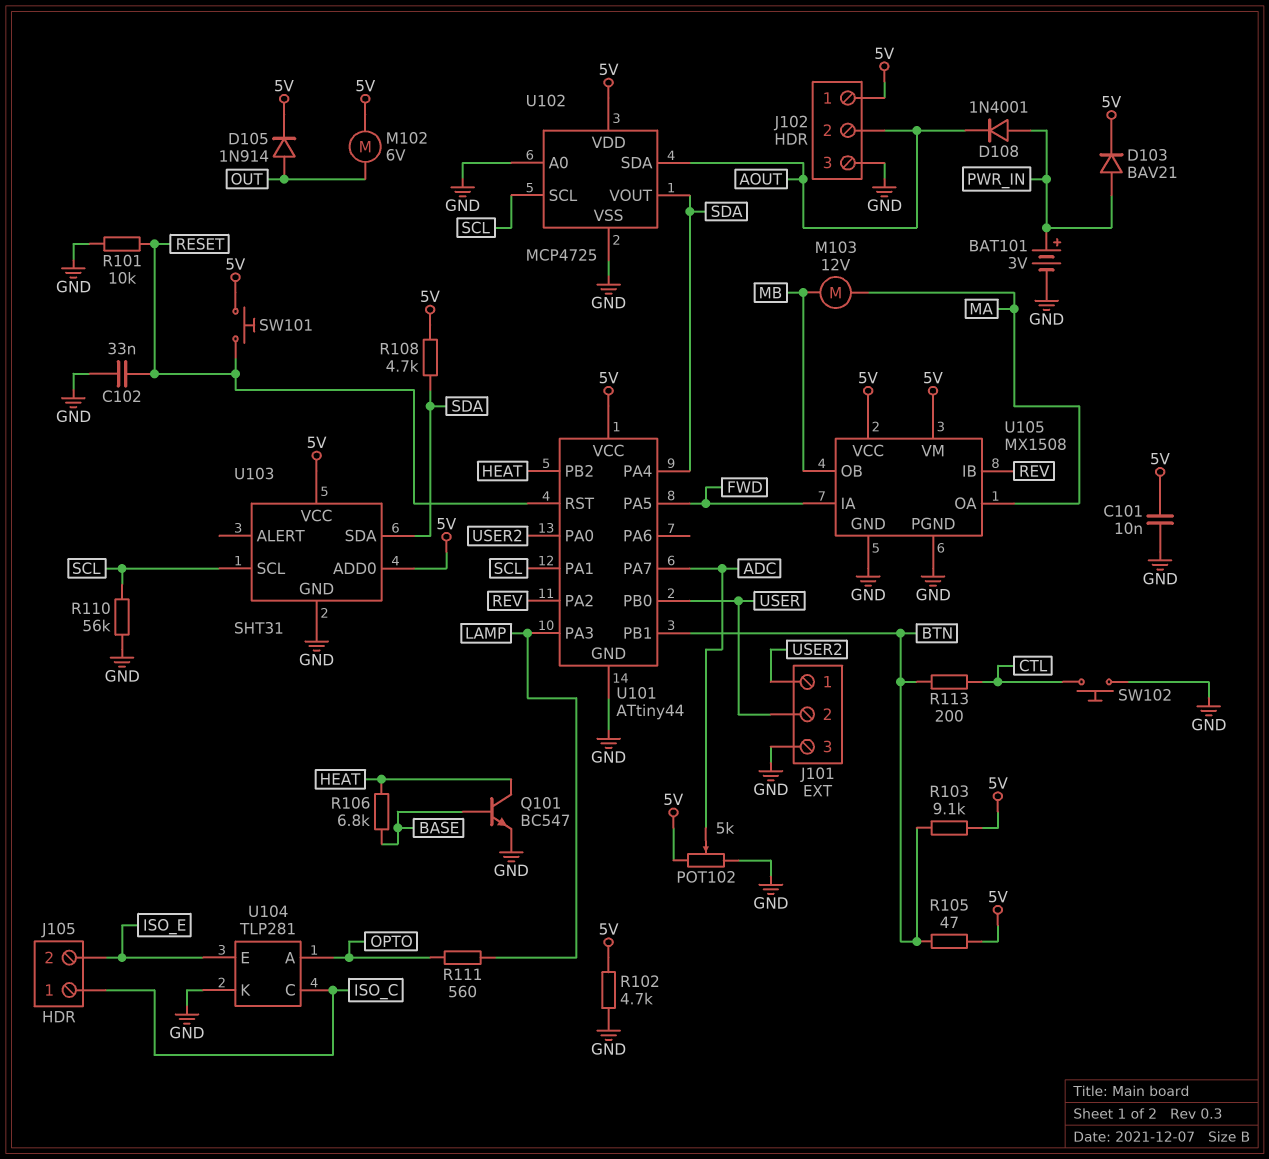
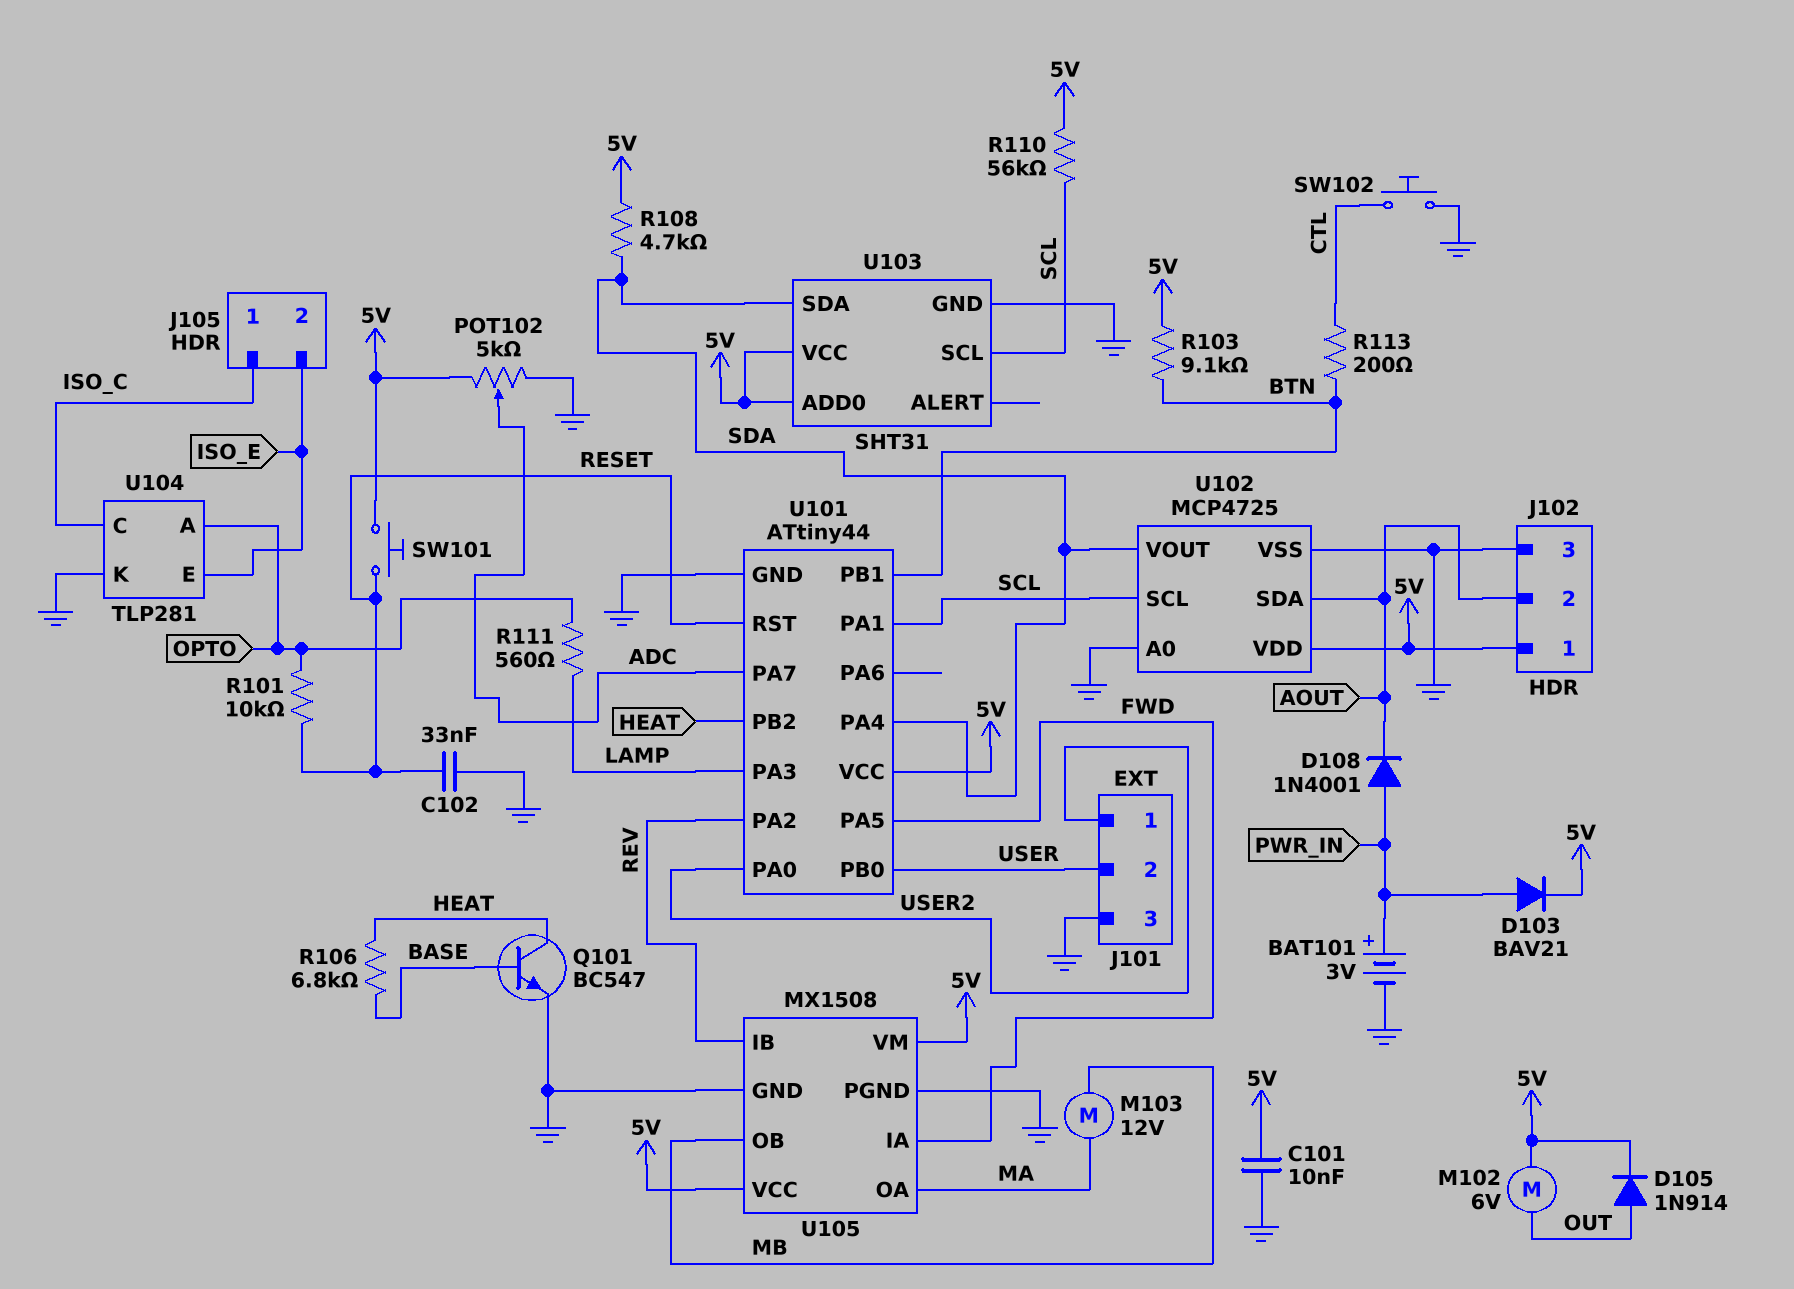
R101: 10k (GND, RESET) -> 10k (OPTO, RESET)
R102: 4.7k (5V, GND) -> none
R105: 47 (5V, BTN) -> none
R110: 56k (GND, SCL) -> 56k (5V, SCL)

